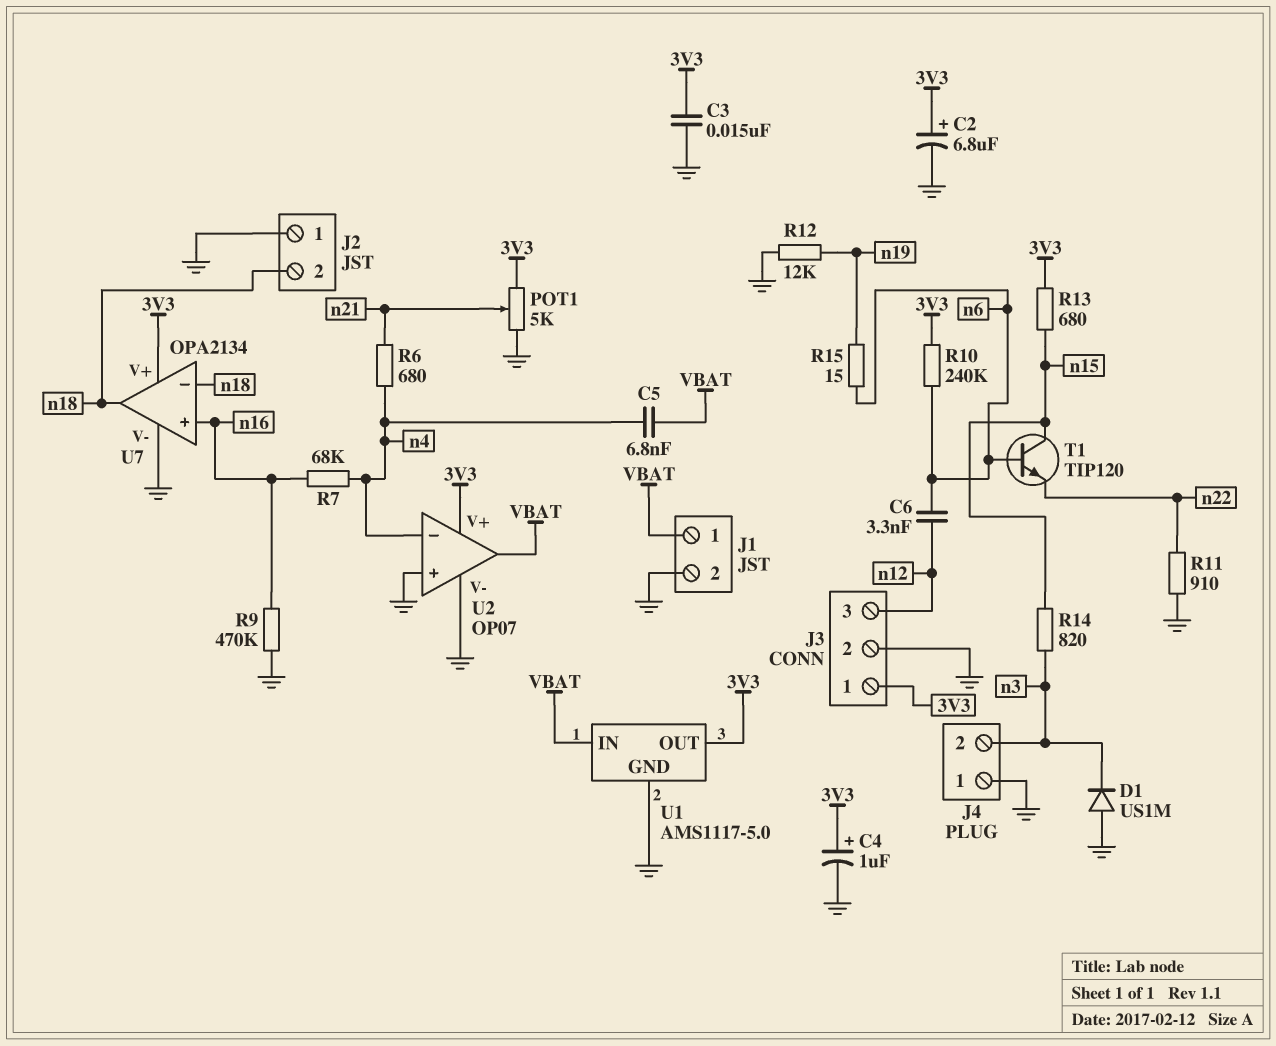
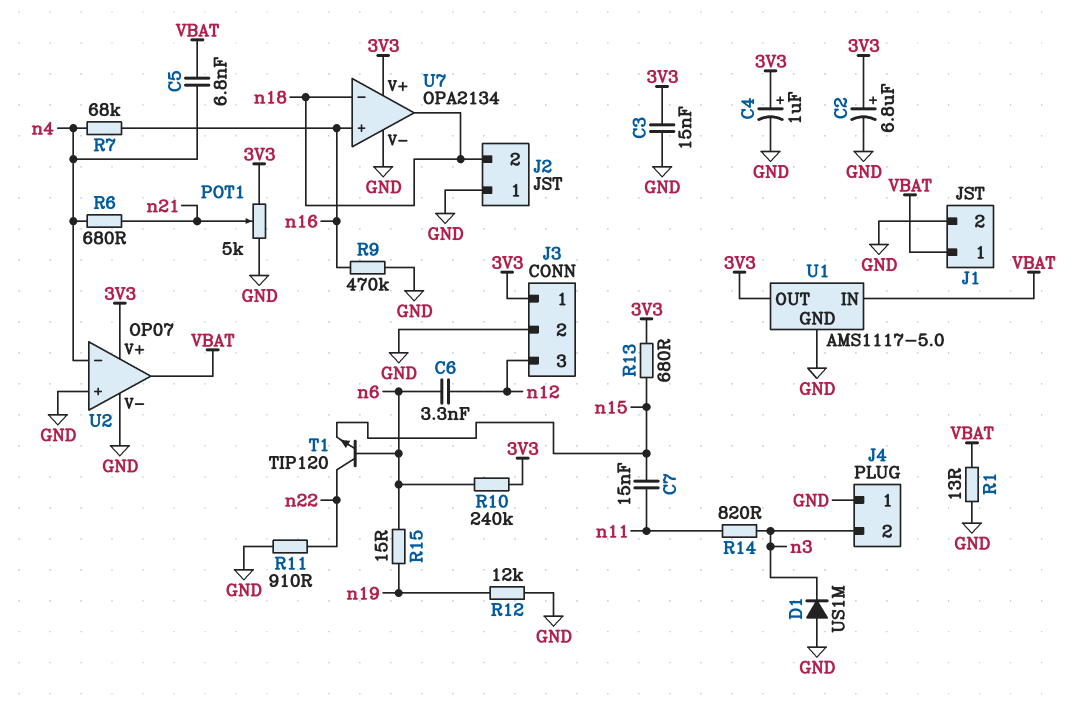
C7: none -> 15nF (n11, n15)
R1: none -> 13 (GND, VBAT)
R14: 820 (n3, n15) -> 820 (n3, n11)
T1: NPN TIP120 (B n6, C n15, E n22) -> NPN TIP120 (B n6, C n22, E n15)

